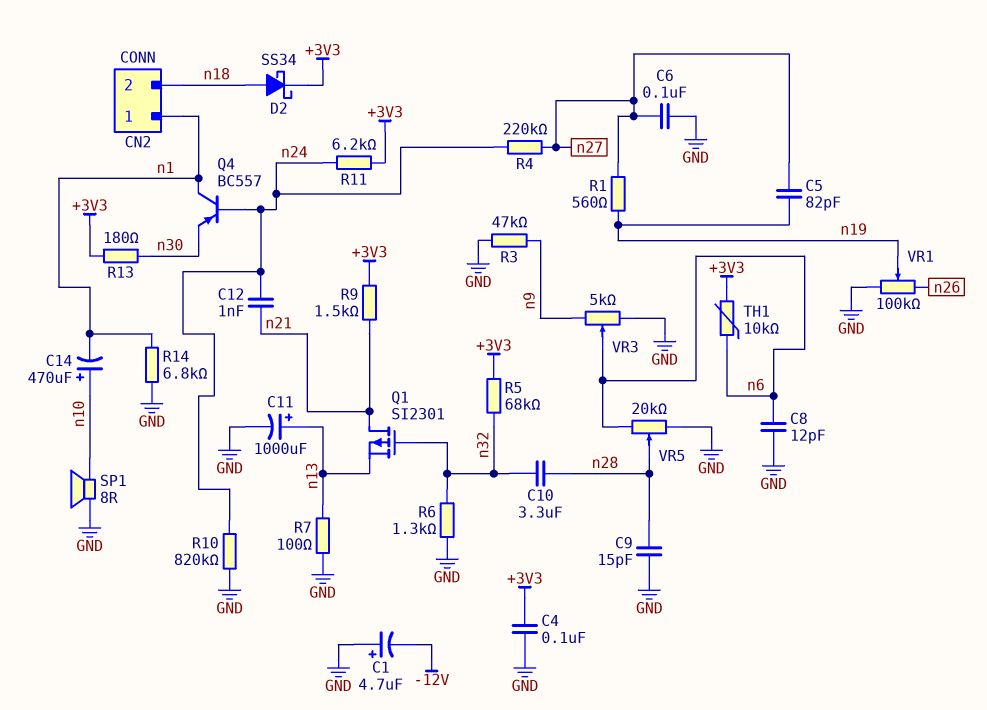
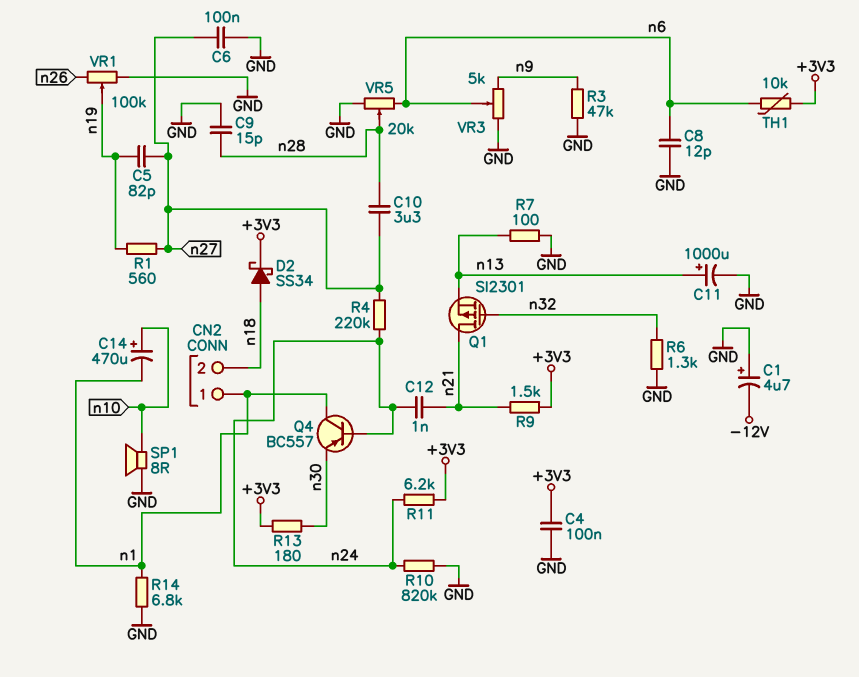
C10: 3.3uF (n28, n32) -> 3.3uF (n27, n28)
R5: 68k (+3V3, n32) -> none

